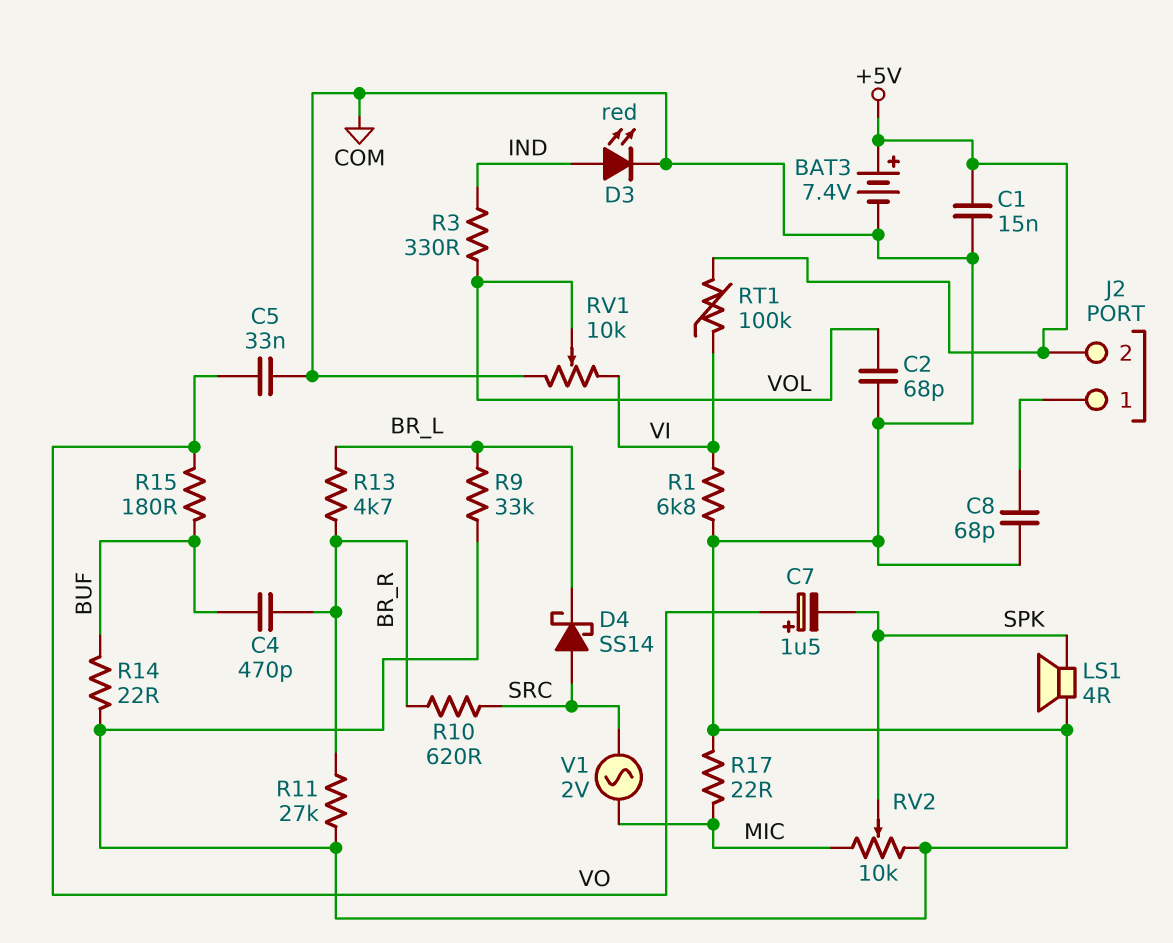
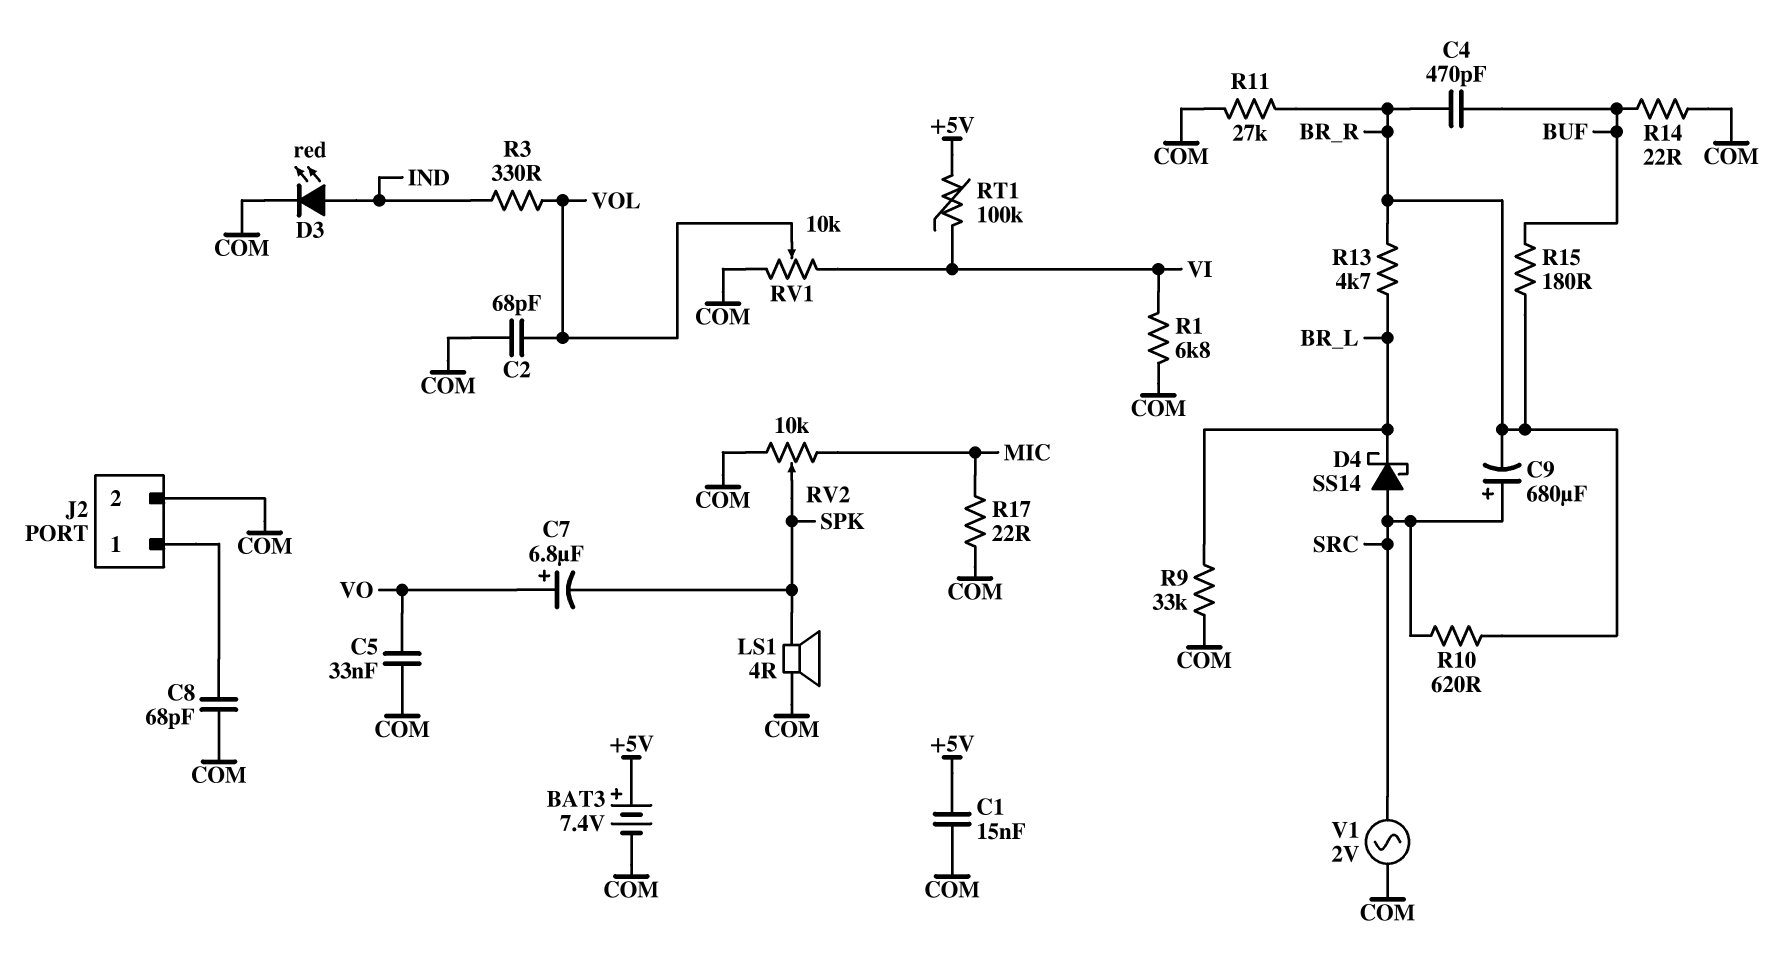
C7: 1.5uF (plus VO, minus SPK) -> 6.8uF (plus VO, minus SPK)
C9: none -> 680uF (plus SRC, minus BR_R)
J2 pin 2: +5V -> COM
R15: 180 (BUF, VO) -> 180 (BR_R, BUF)
V1: AC 2V (MIC, SRC) -> AC 2V (COM, SRC)

